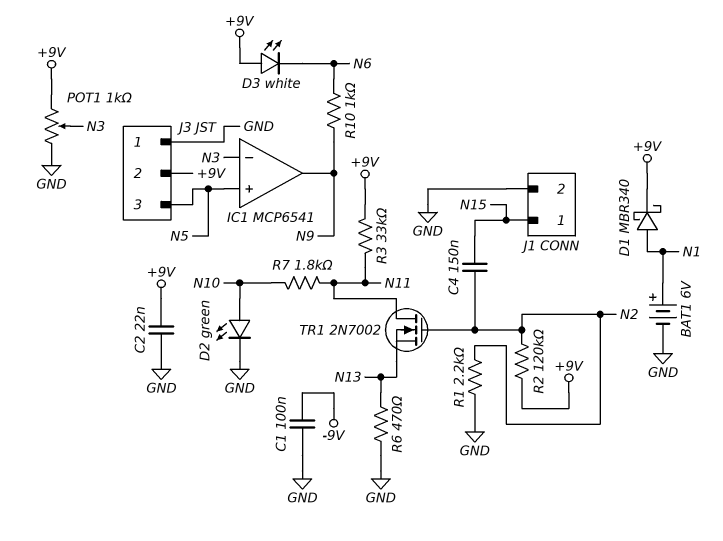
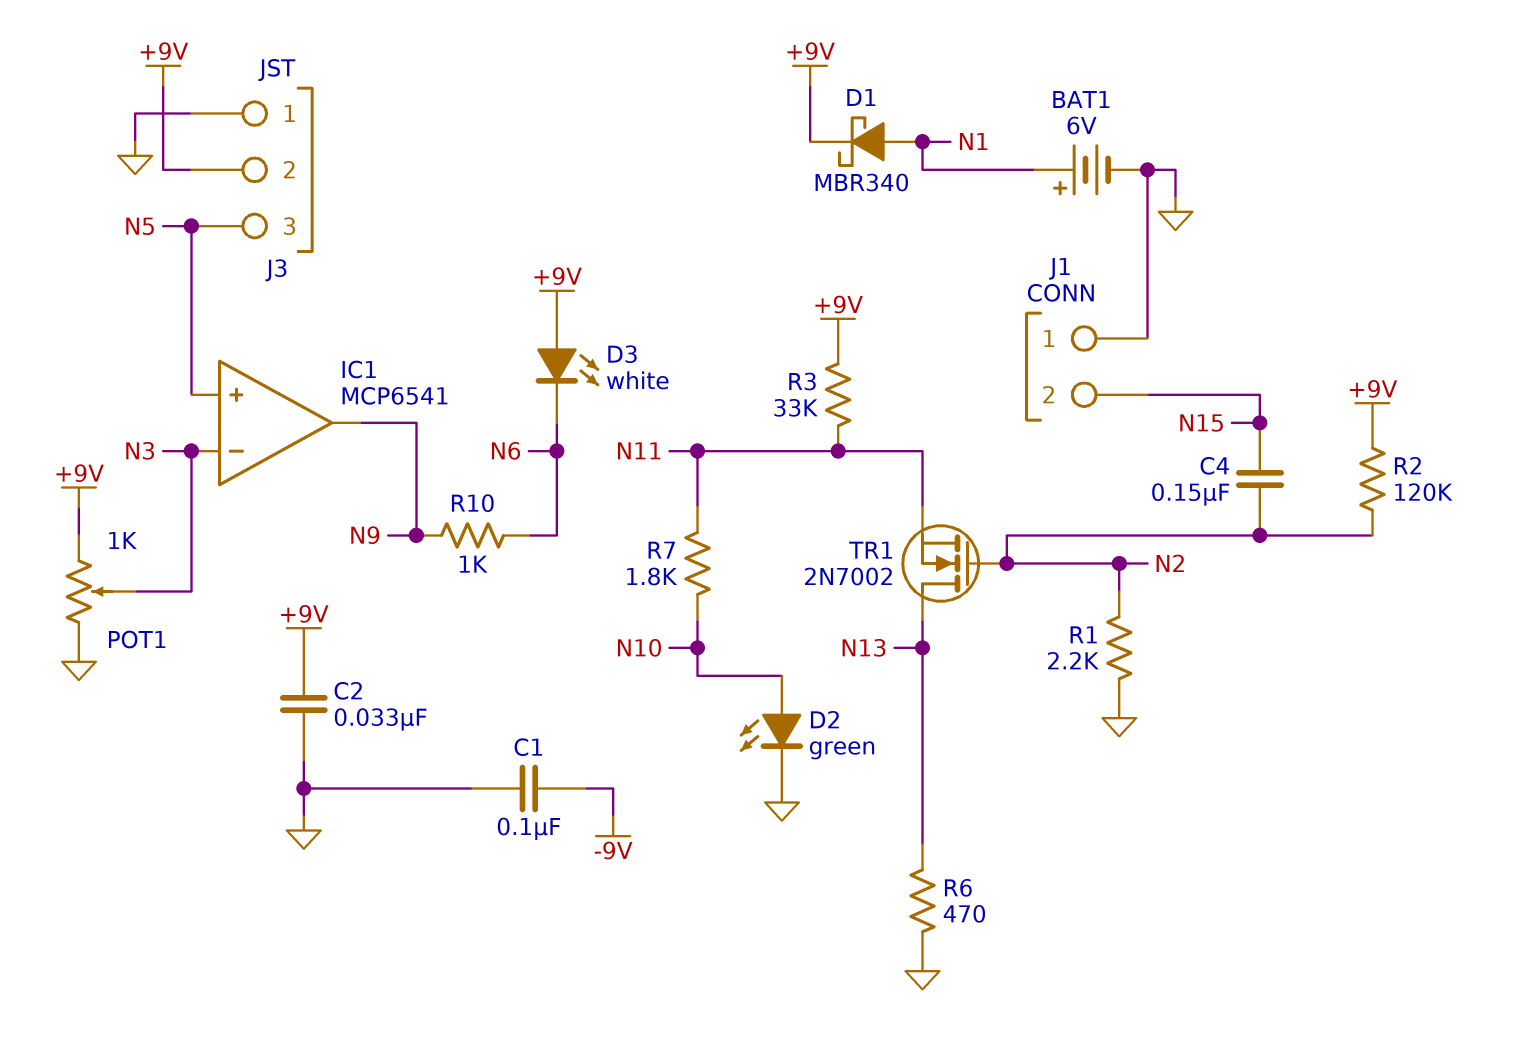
C2: 22nF (+9V, GND) -> 33nF (+9V, GND)
J1 pin 1: N15 -> GND
J1 pin 2: GND -> N15
TR1: NMOS 2N7002 (G N2, D N11, S N13) -> NMOS 2N7002 (G N2, D N13, S N11)

